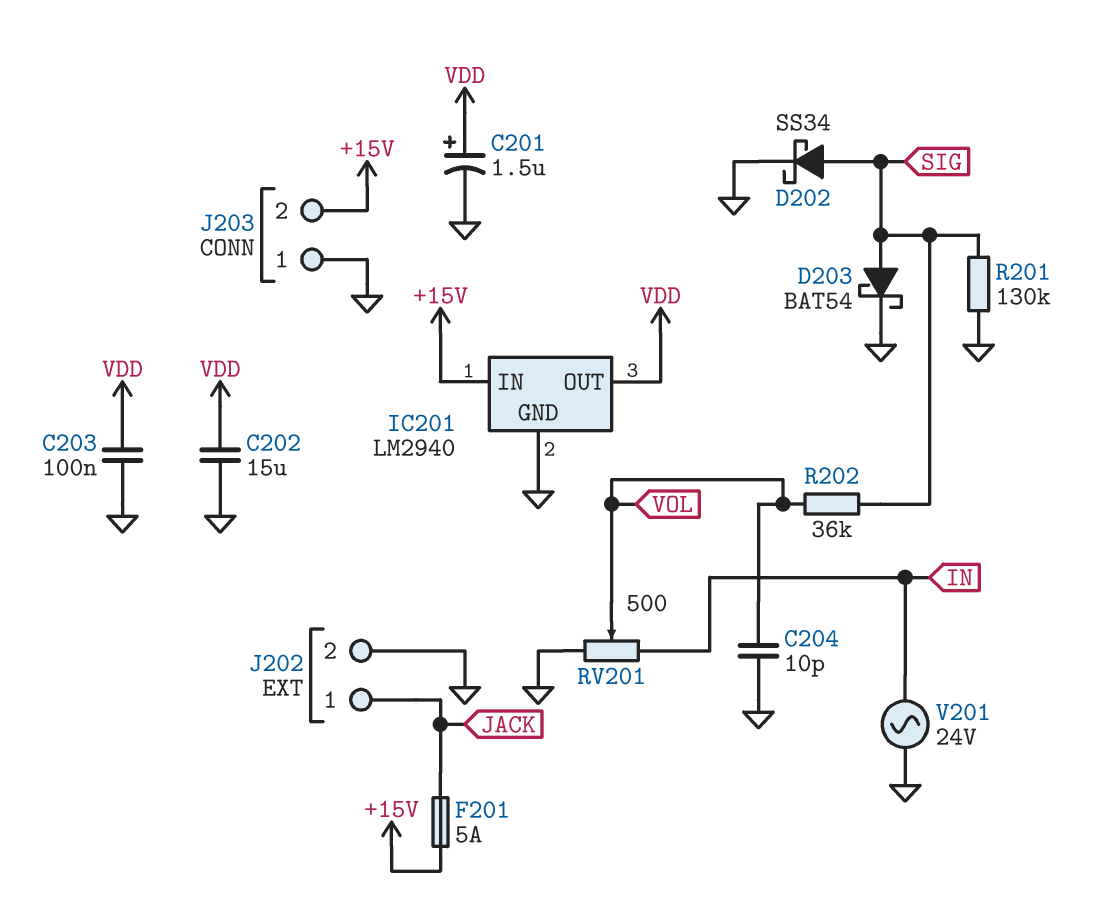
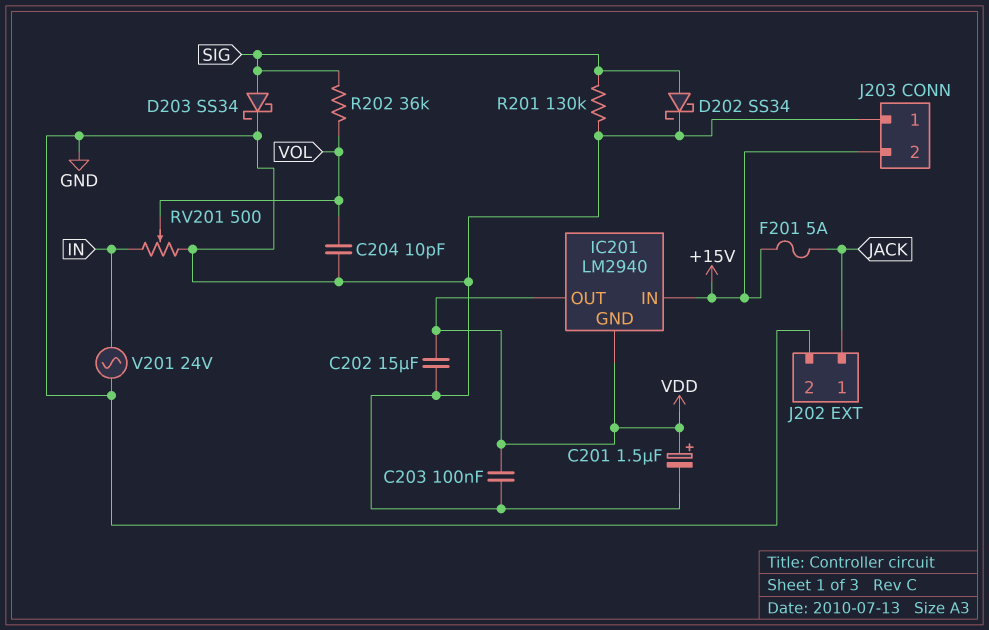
D203: schottky BAT54 (A SIG, K GND) -> schottky SS34 (A SIG, K GND)
IC201 pin GND: GND -> VDD

